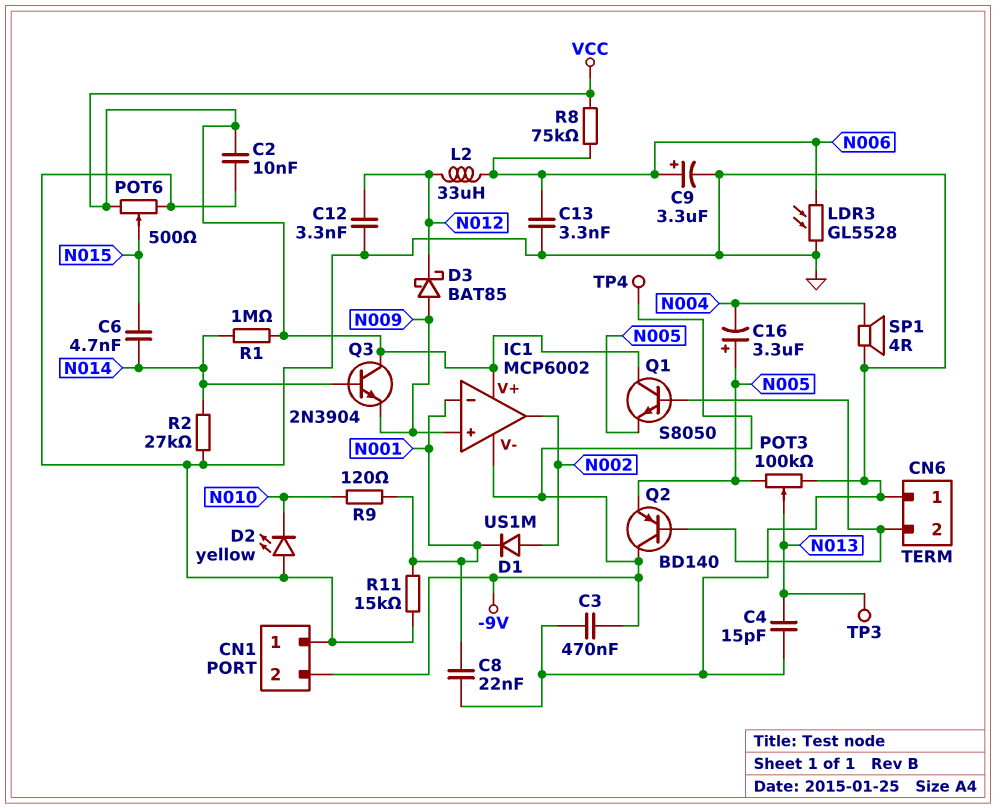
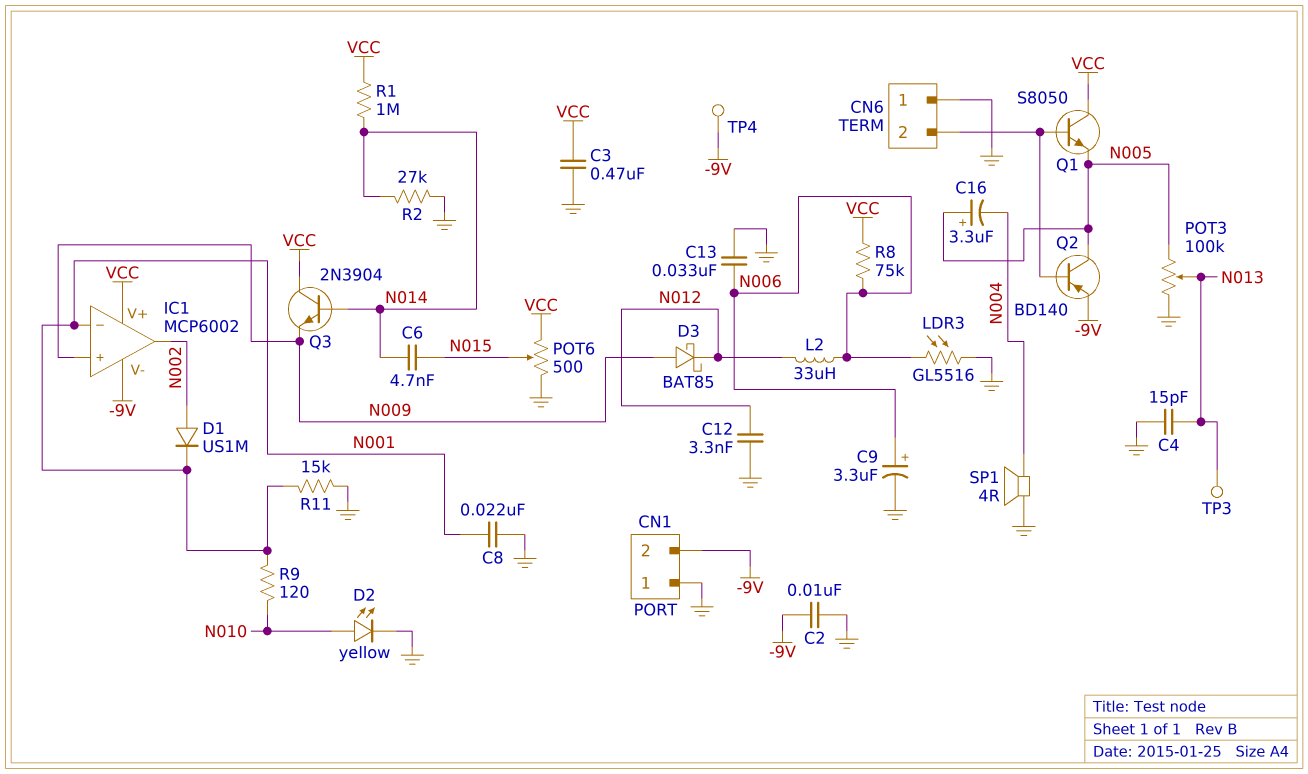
C2: 10nF (GND, VCC) -> 10nF (-9V, GND)
C3: 470nF (-9V, GND) -> 470nF (GND, VCC)
C13: 3.3nF (GND, N006) -> 33nF (GND, N006)
D2: LED yellow (A GND, K N010) -> LED yellow (A N010, K GND)
LDR3: GL5528 (GND, N006) -> GL5516 (GND, N006)
Q2: PNP BD140 (B CN6/2, C -9V, E N005) -> PNP BD140 (B CN6/2, C N005, E -9V)

